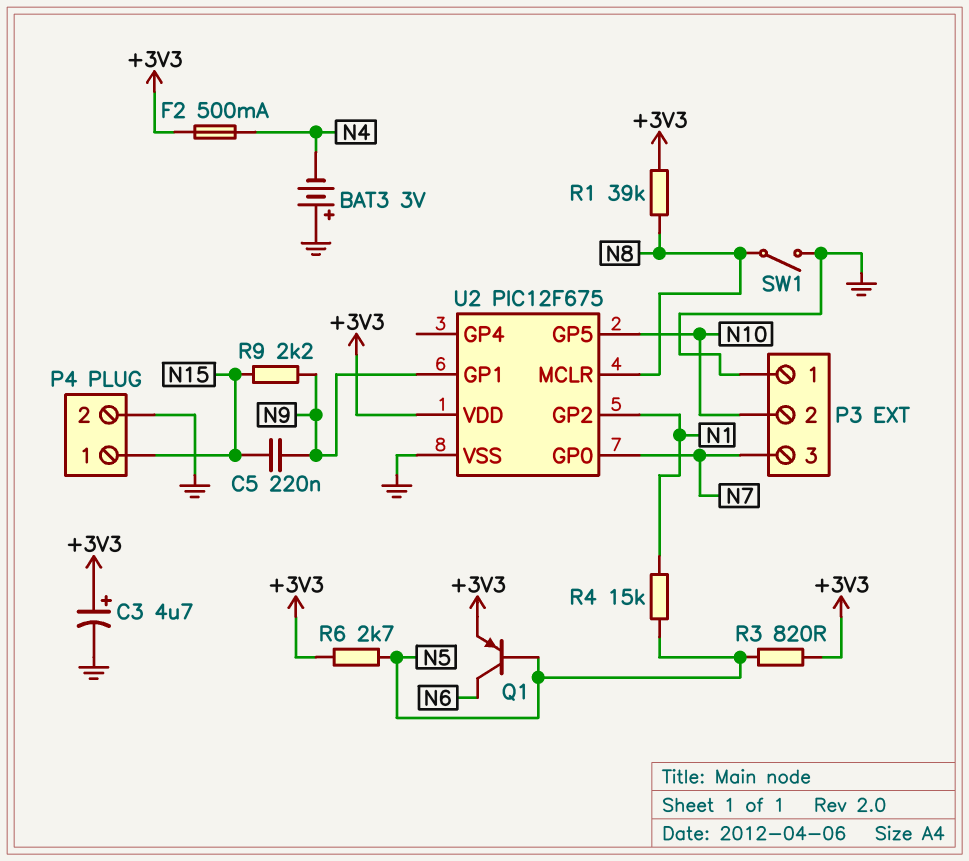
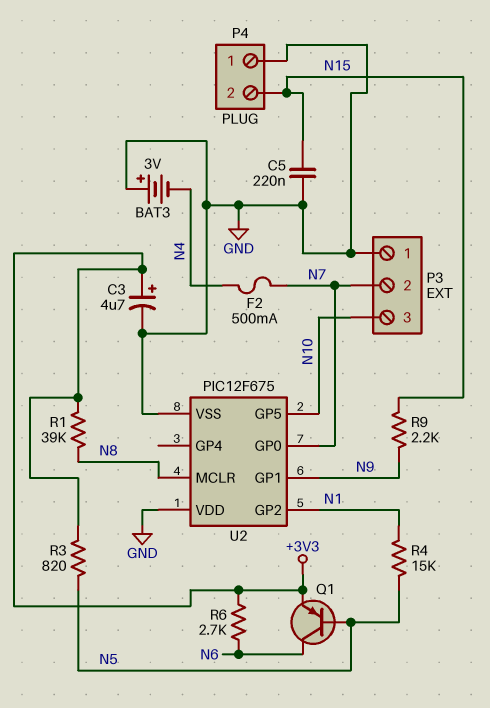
C5: 220nF (N9, N15) -> 220nF (GND, N15)
F2: 500mA (+3V3, N4) -> 500mA (N4, N7)
P3 pin 2: N10 -> N7
P3 pin 3: N7 -> N10
P4 pin 1: N15 -> GND
P4 pin 2: GND -> N15
R6: 2.7k (+3V3, N5) -> 2.7k (+3V3, N6)
SW1: switch (GND, N8) -> none
U2 pin VDD: +3V3 -> GND

